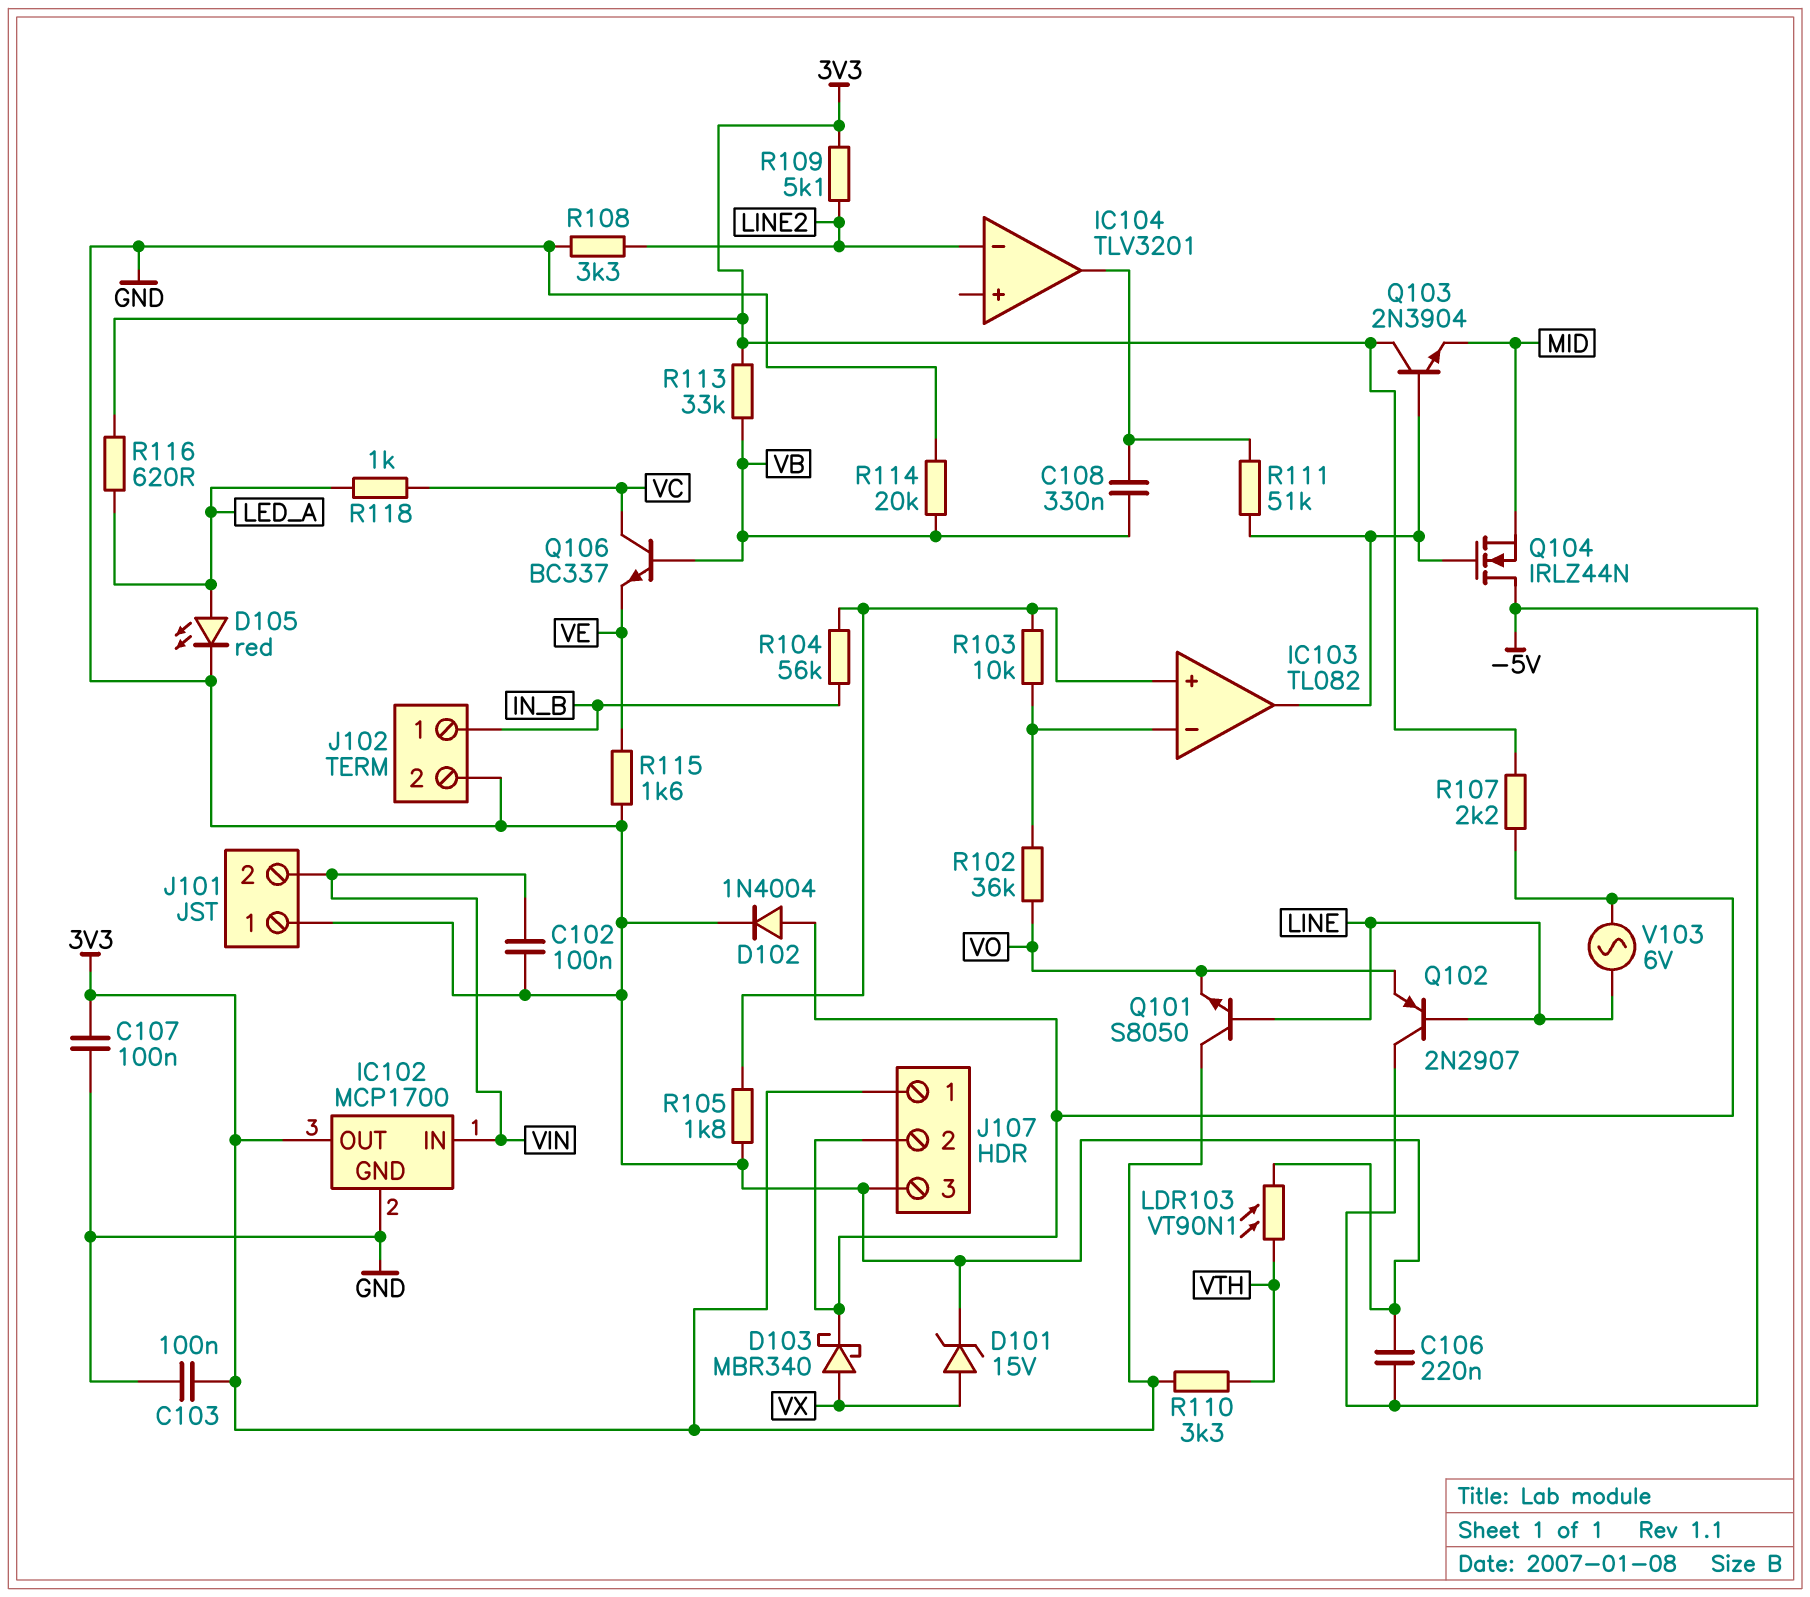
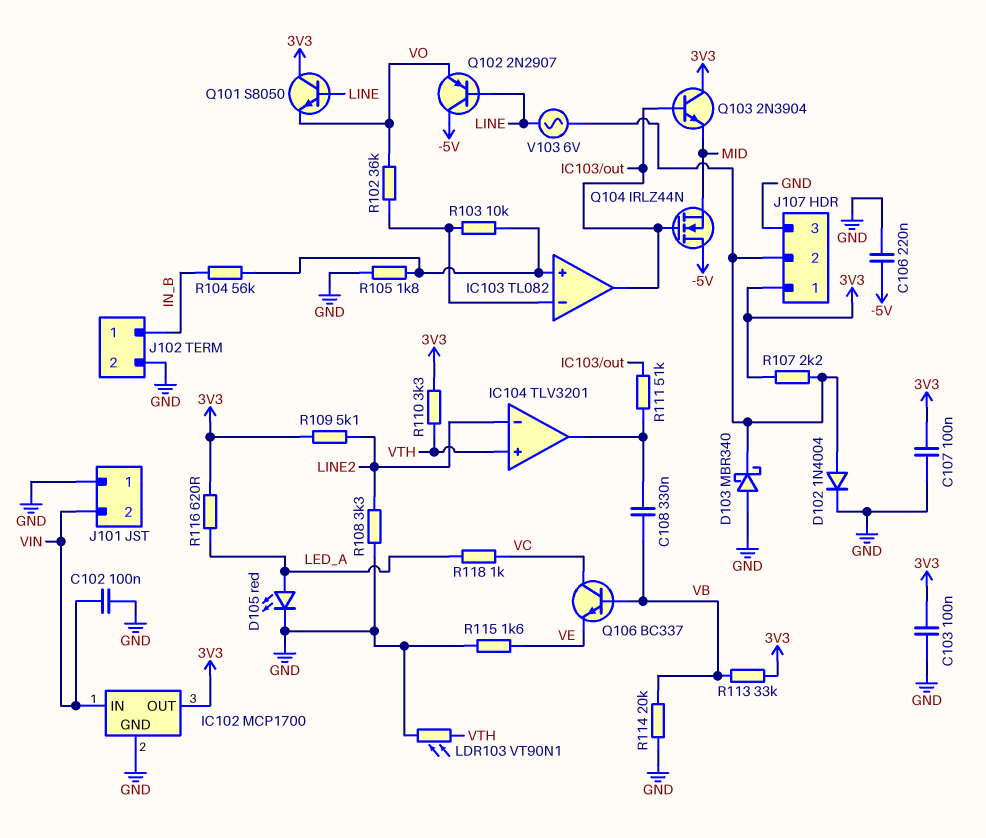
D101: zener 15V (A VX, K GND) -> none
D103: schottky MBR340 (A VX, K J107/2) -> schottky MBR340 (A GND, K J107/2)
IC104 pin in+: none -> VTH

